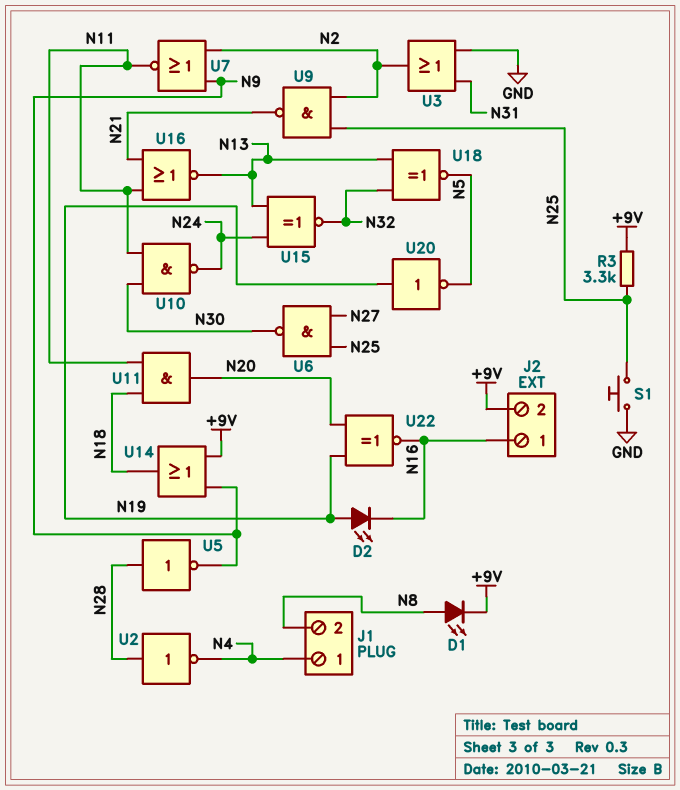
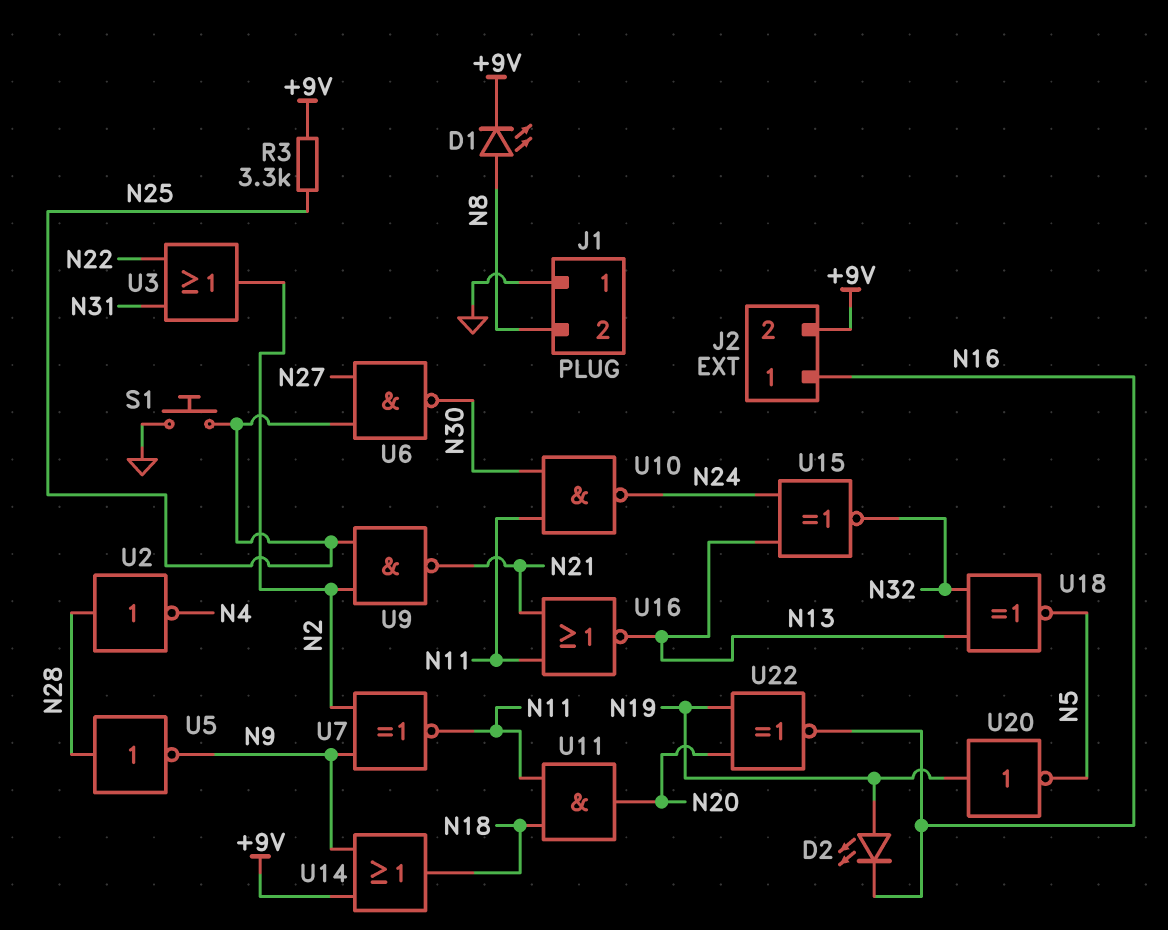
J1 pin 1: N4 -> GND
U3: OR (in GND, in N31, out N2) -> OR (in N22, in N31, out N2)
U7: NOR (in N2, in N9, out N11) -> XNOR (in N2, in N9, out N11)

